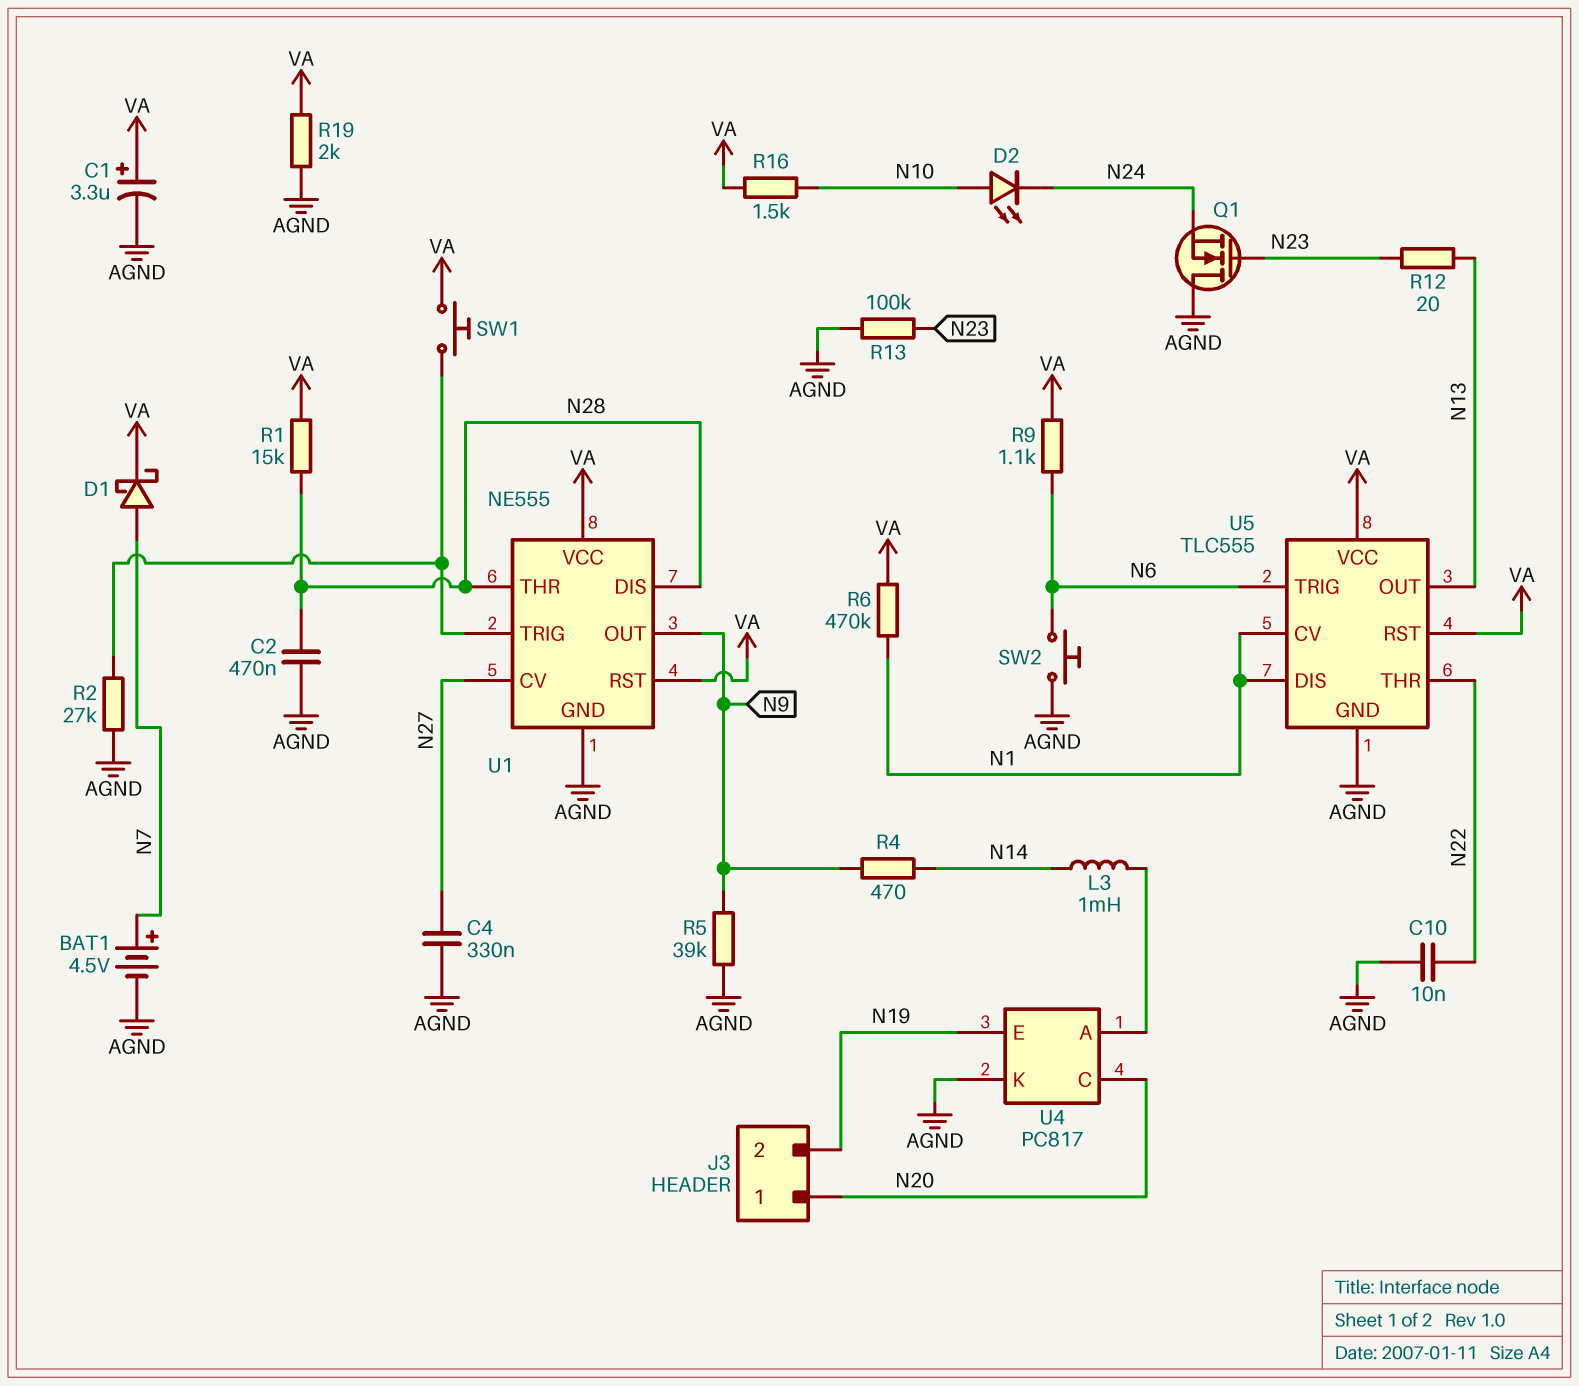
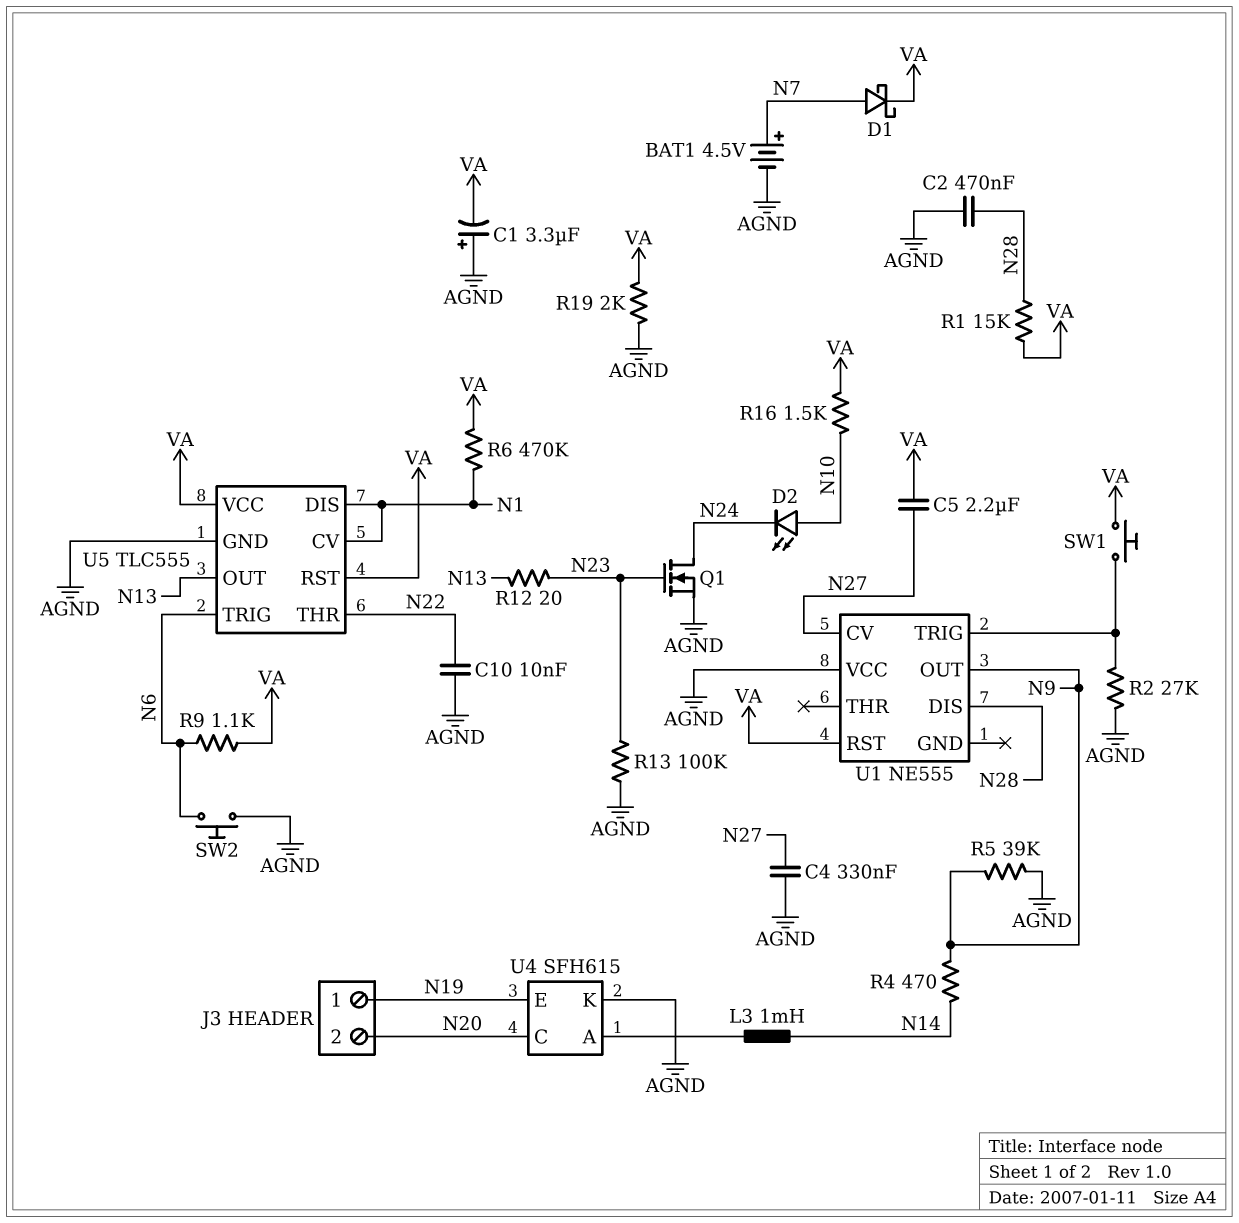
C1: 3.3uF (plus VA, minus AGND) -> 3.3uF (plus AGND, minus VA)
C5: none -> 2.2uF (N27, VA)
J3 pin 1: N20 -> N19
J3 pin 2: N19 -> N20
Q1: NMOS (G N23, D AGND, S N24) -> NMOS (G N23, D N24, S AGND)
U1 pin GND: AGND -> none
U1 pin THR: N28 -> none
U1 pin VCC: VA -> AGND
U4: PC817 -> SFH615

